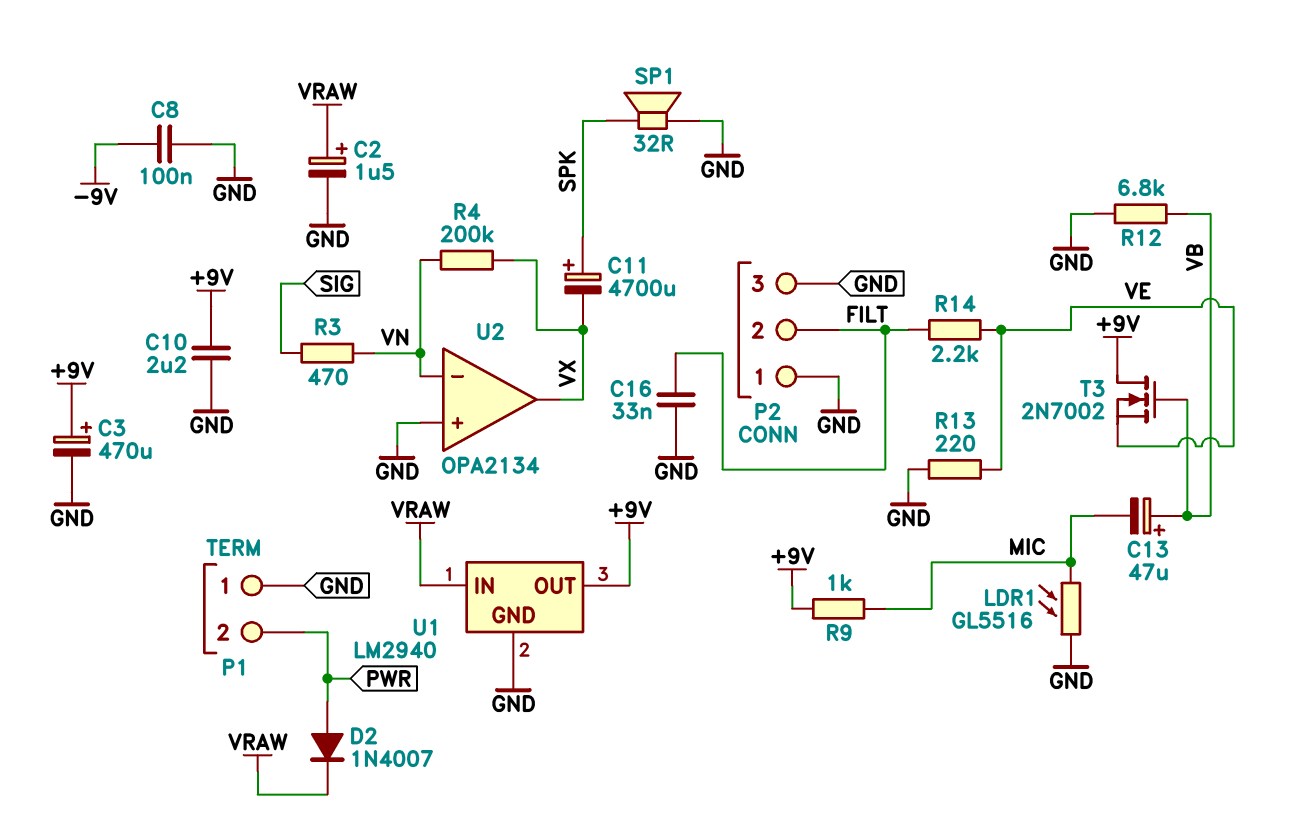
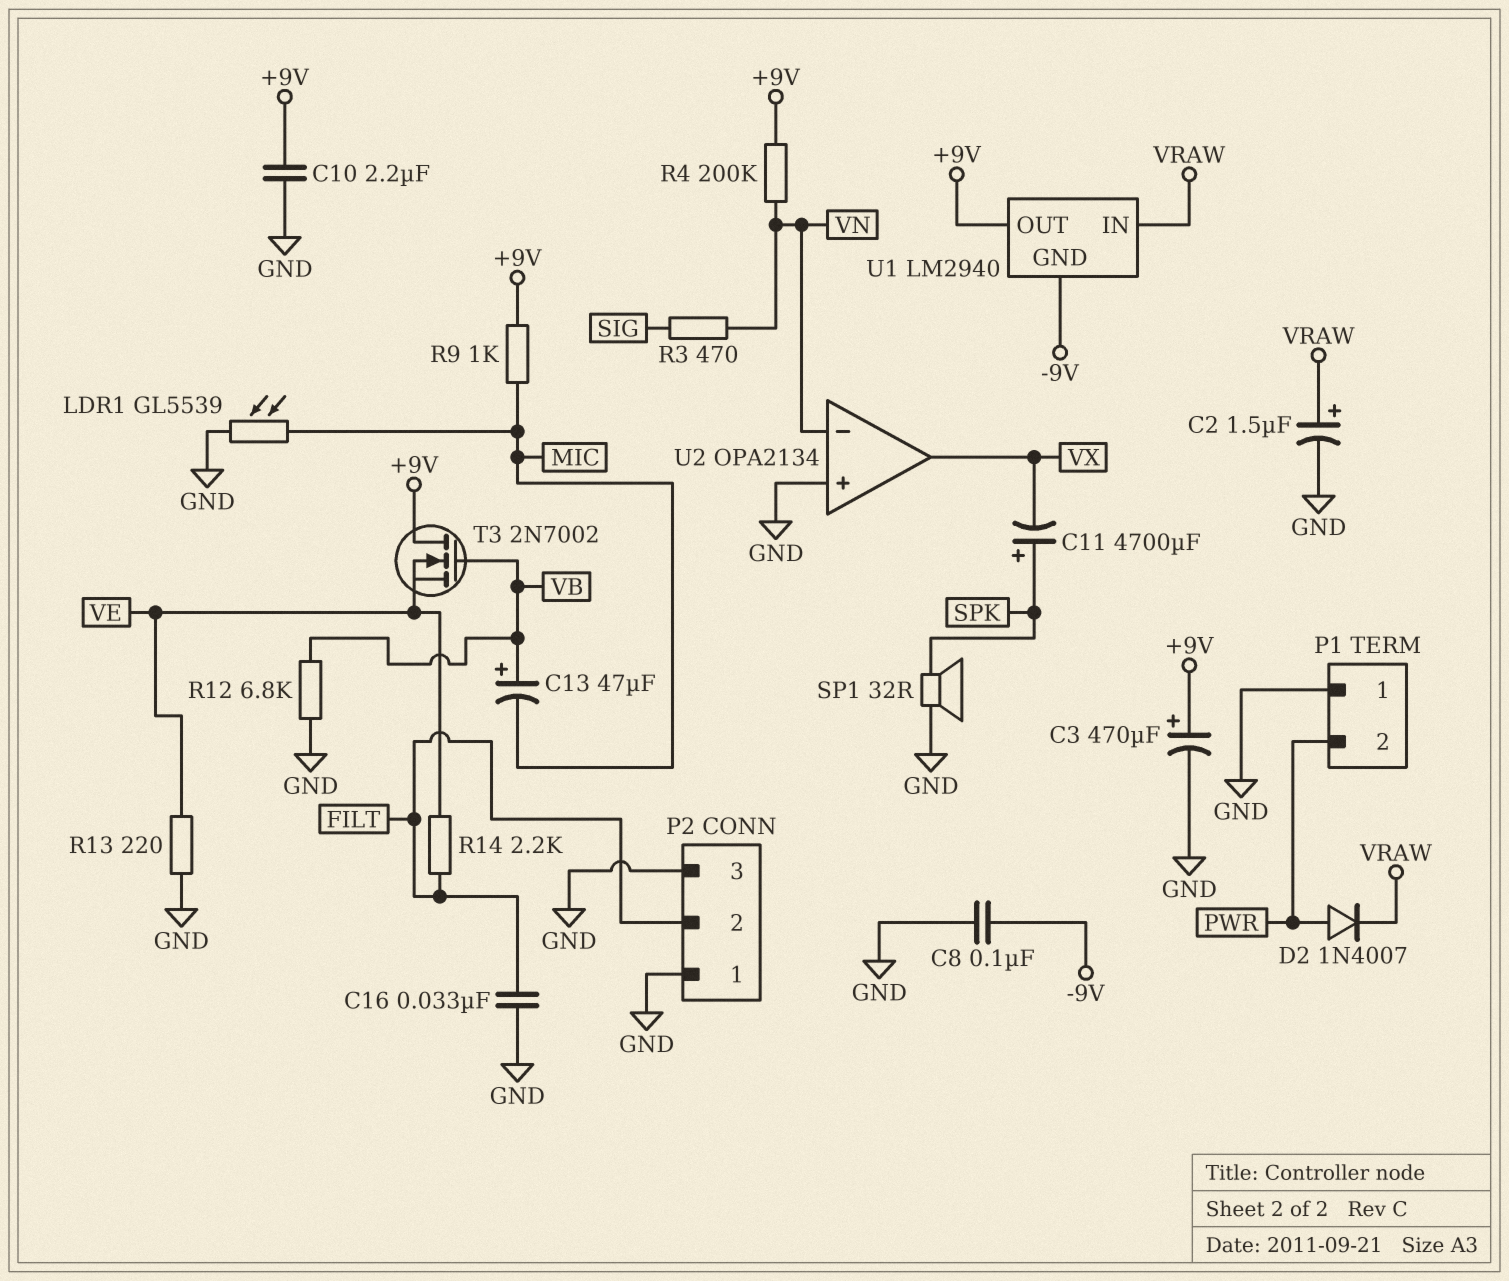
LDR1: GL5516 (GND, MIC) -> GL5539 (GND, MIC)
R4: 200k (VN, VX) -> 200k (+9V, VN)
U1 pin GND: GND -> -9V

